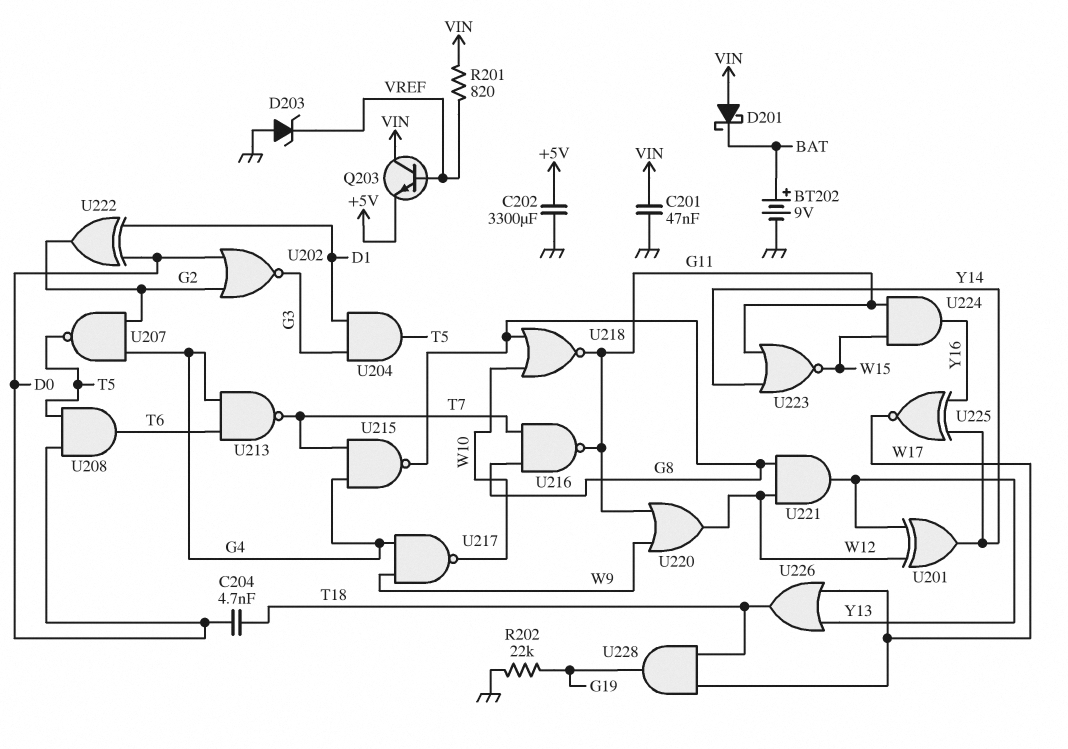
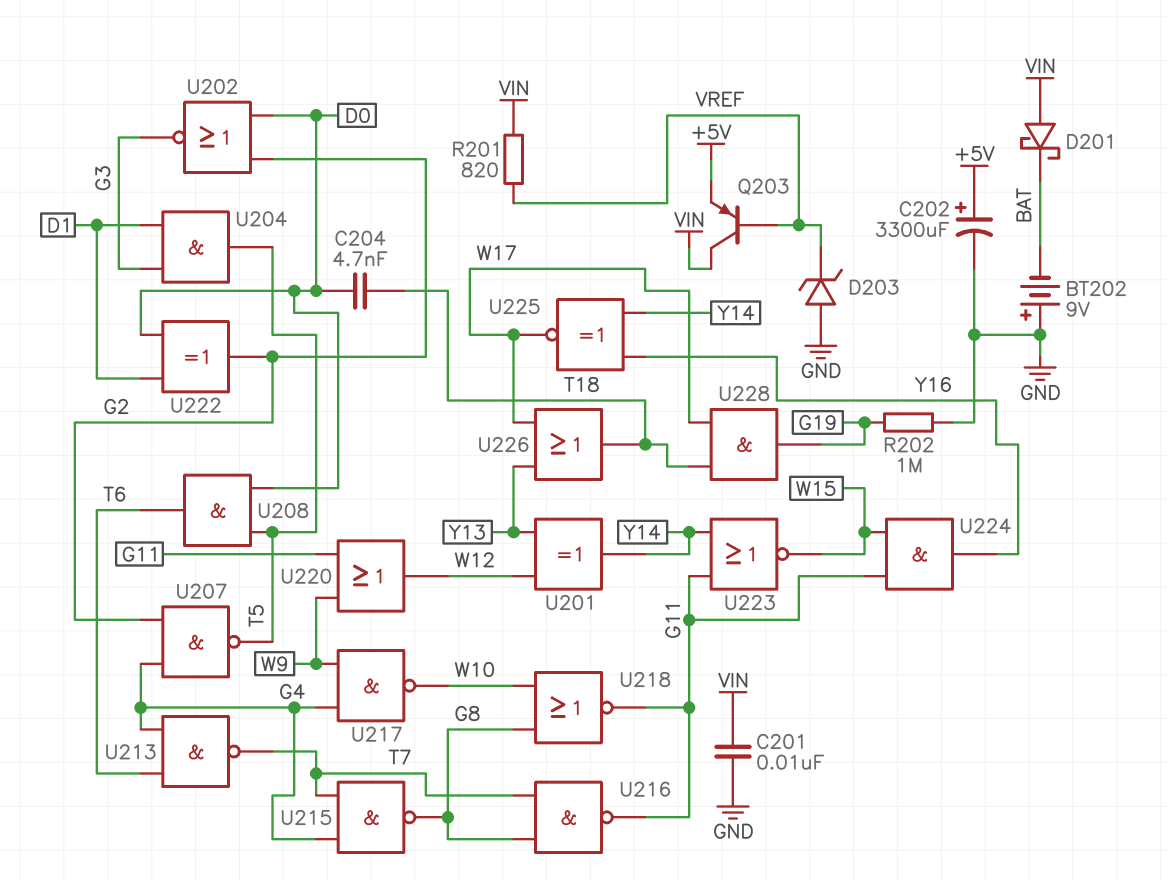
BT202: 9V (plus BAT, minus GND) -> 9V (plus GND, minus BAT)
C201: 47nF (GND, VIN) -> 10nF (GND, VIN)
C202: 3300uF (+5V, GND) -> 3300uF (plus +5V, minus GND)
Q203: NPN (B VREF, C VIN, E +5V) -> PNP (B VREF, C VIN, E +5V)
R202: 22k (G19, GND) -> 1M (G19, GND)
U221: AND (in G8, in W12, out Y13) -> none

